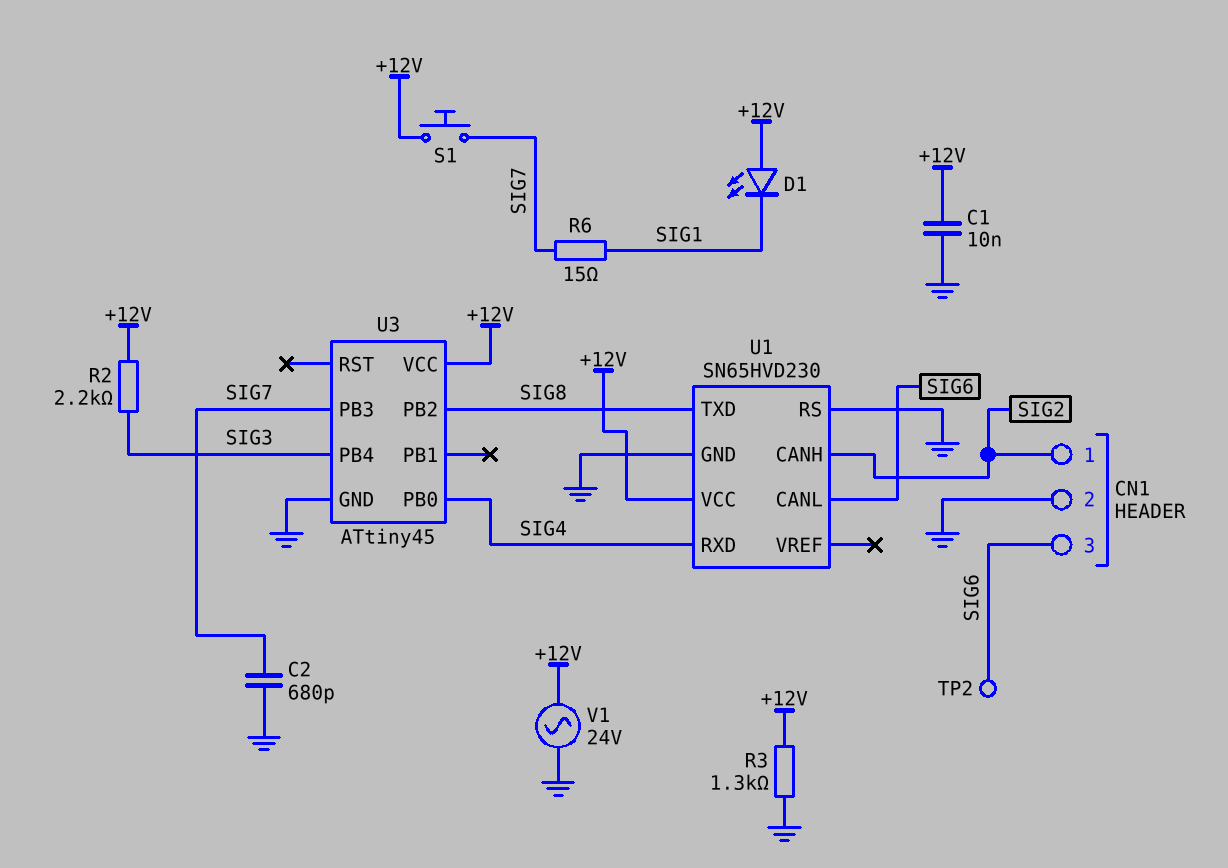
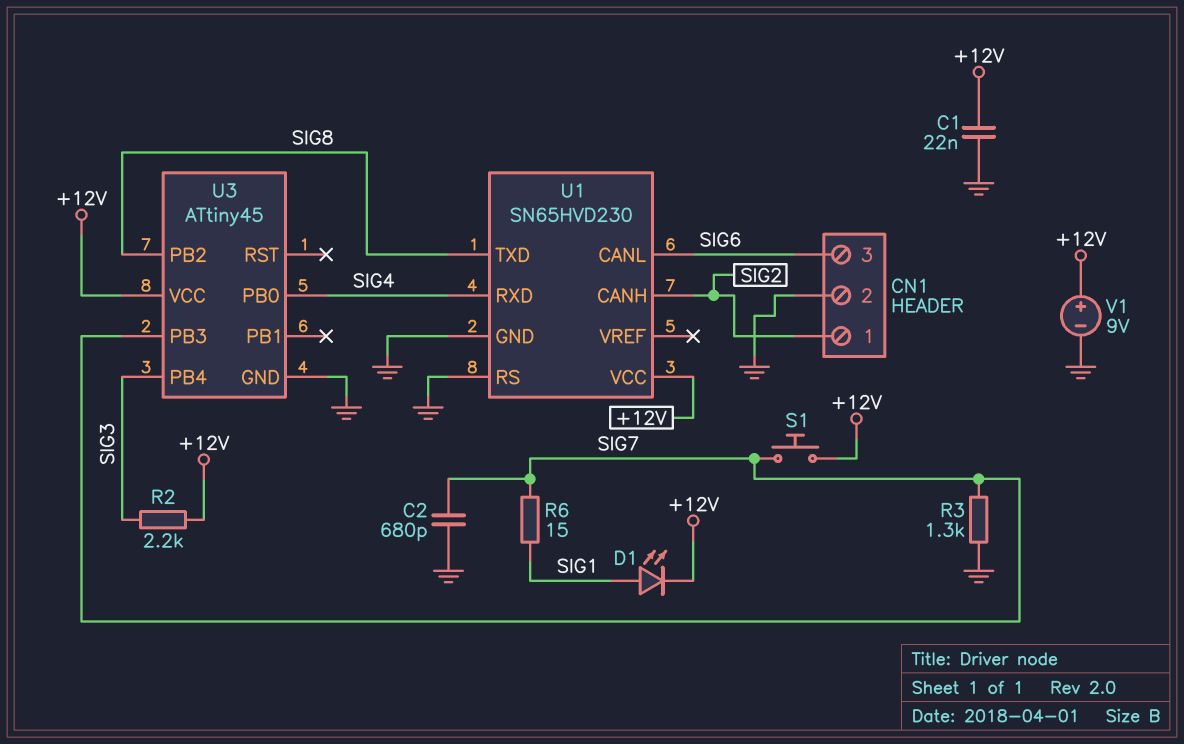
C1: 10nF (+12V, GND) -> 22nF (+12V, GND)
D1: LED (A +12V, K SIG1) -> LED (A SIG1, K +12V)
R3: 1.3k (+12V, GND) -> 1.3k (GND, SIG7)
TP2: test point (SIG6) -> none
V1: AC 24V (+12V, GND) -> 9V (plus +12V, minus GND)

